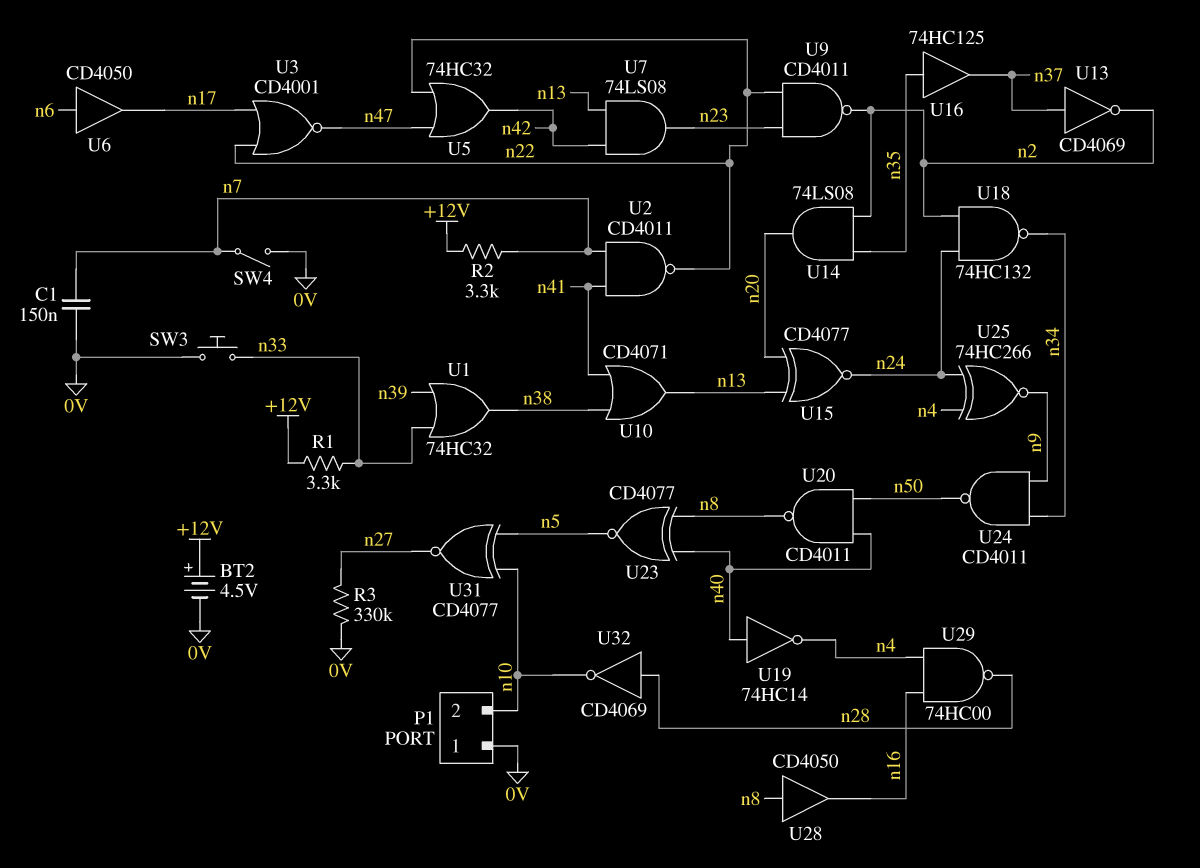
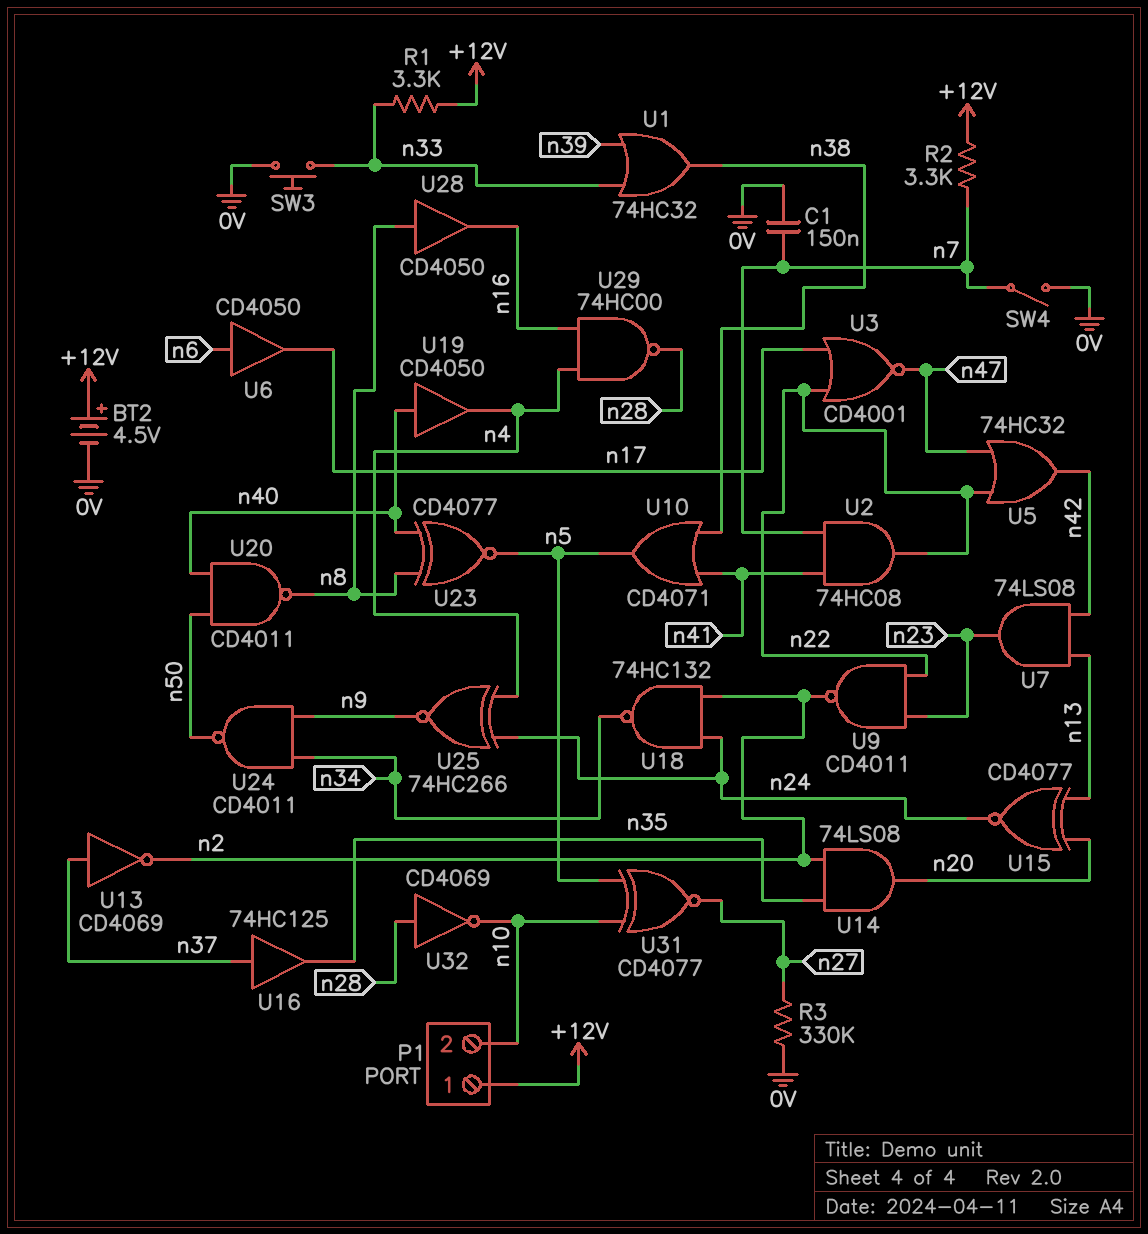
P1 pin 1: 0V -> +12V
U2: NAND CD4011 (in n7, in n41, out n22) -> AND 74HC08 (in n7, in n41, out n22)
U10: OR CD4071 (in n38, in n41, out n13) -> OR CD4071 (in n38, in n41, out n5)
U16: buffer 74HC125 (in n35, out n37) -> buffer 74HC125 (in n37, out n35)
U19: NOT 74HC14 (in n40, out n4) -> buffer CD4050 (in n40, out n4)

